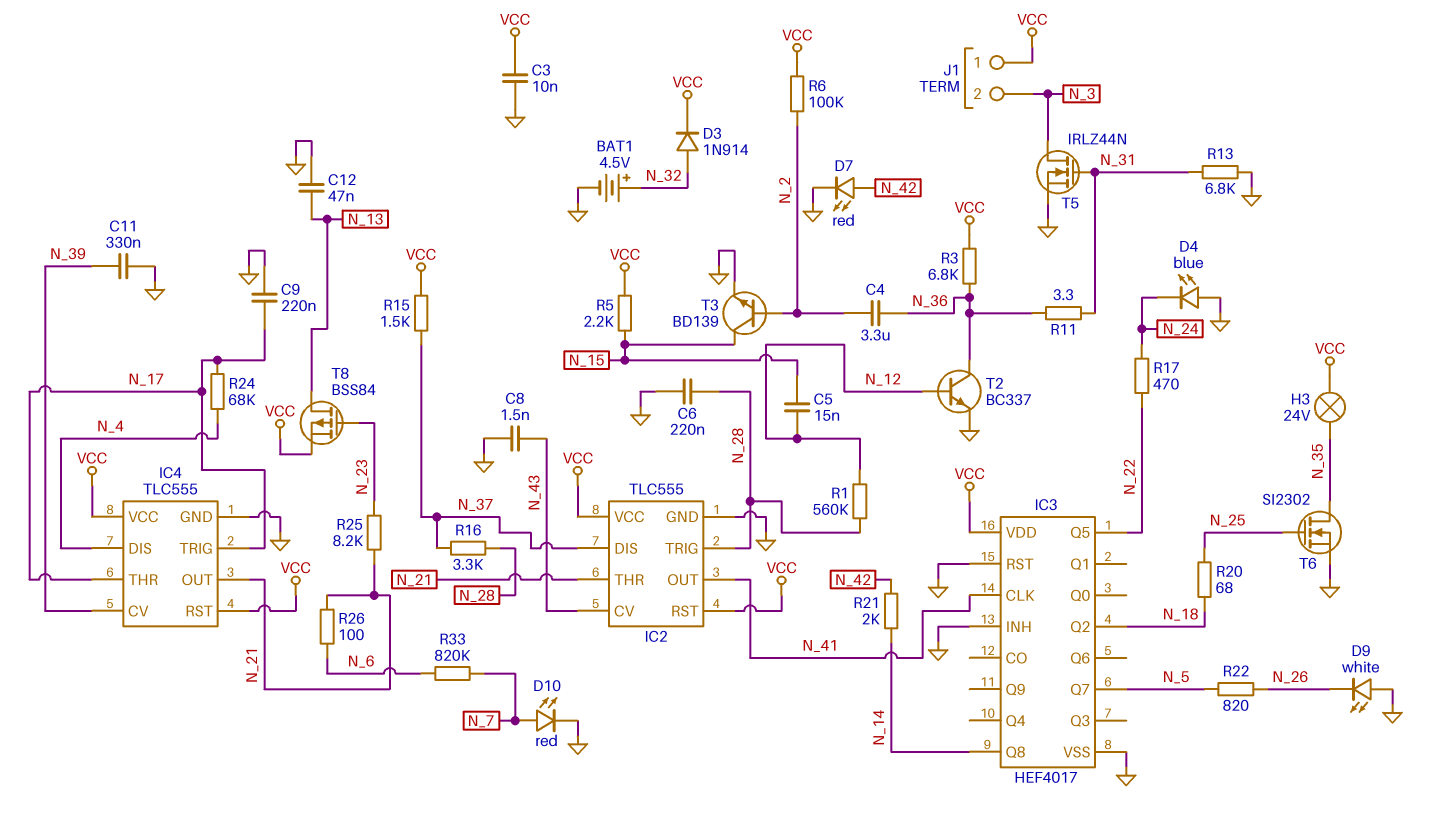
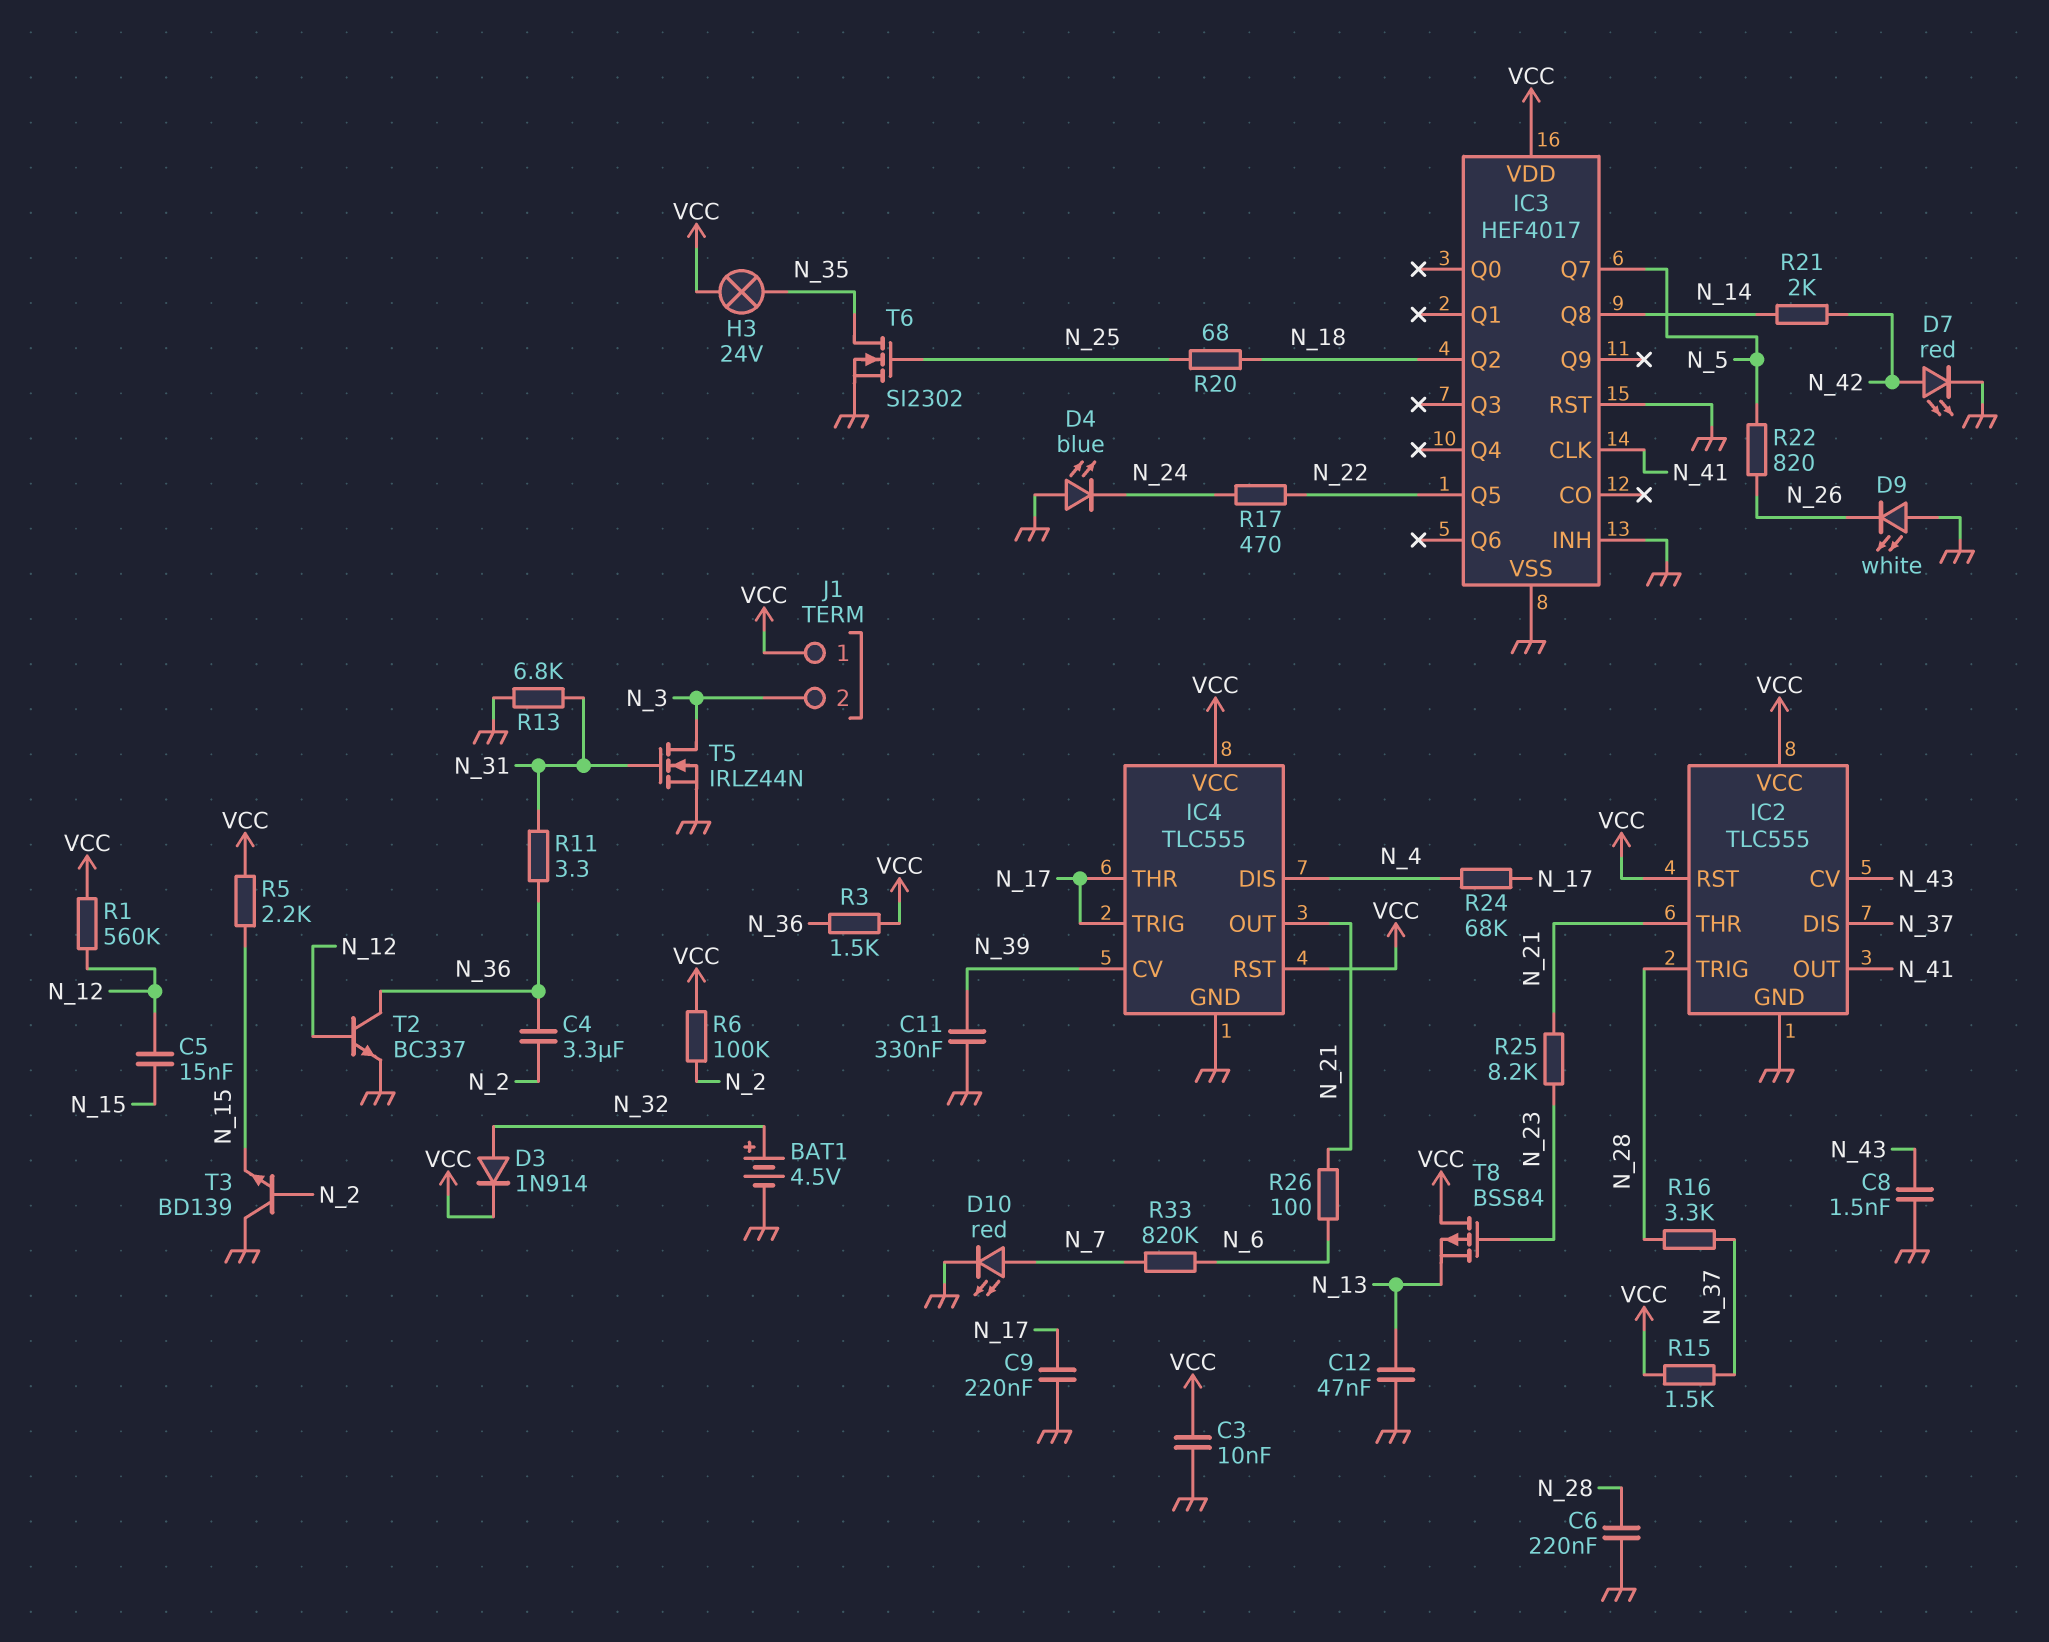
R1: 560k (N_12, N_28) -> 560k (N_12, VCC)
R3: 6.8k (N_36, VCC) -> 1.5k (N_36, VCC)
T3: NPN BD139 (B N_2, C N_15, E GND) -> NPN BD139 (B N_2, C GND, E N_15)
T8: PMOS BSS84 (G N_23, D N_13, S VCC) -> PMOS BSS84 (G N_23, D VCC, S N_13)

